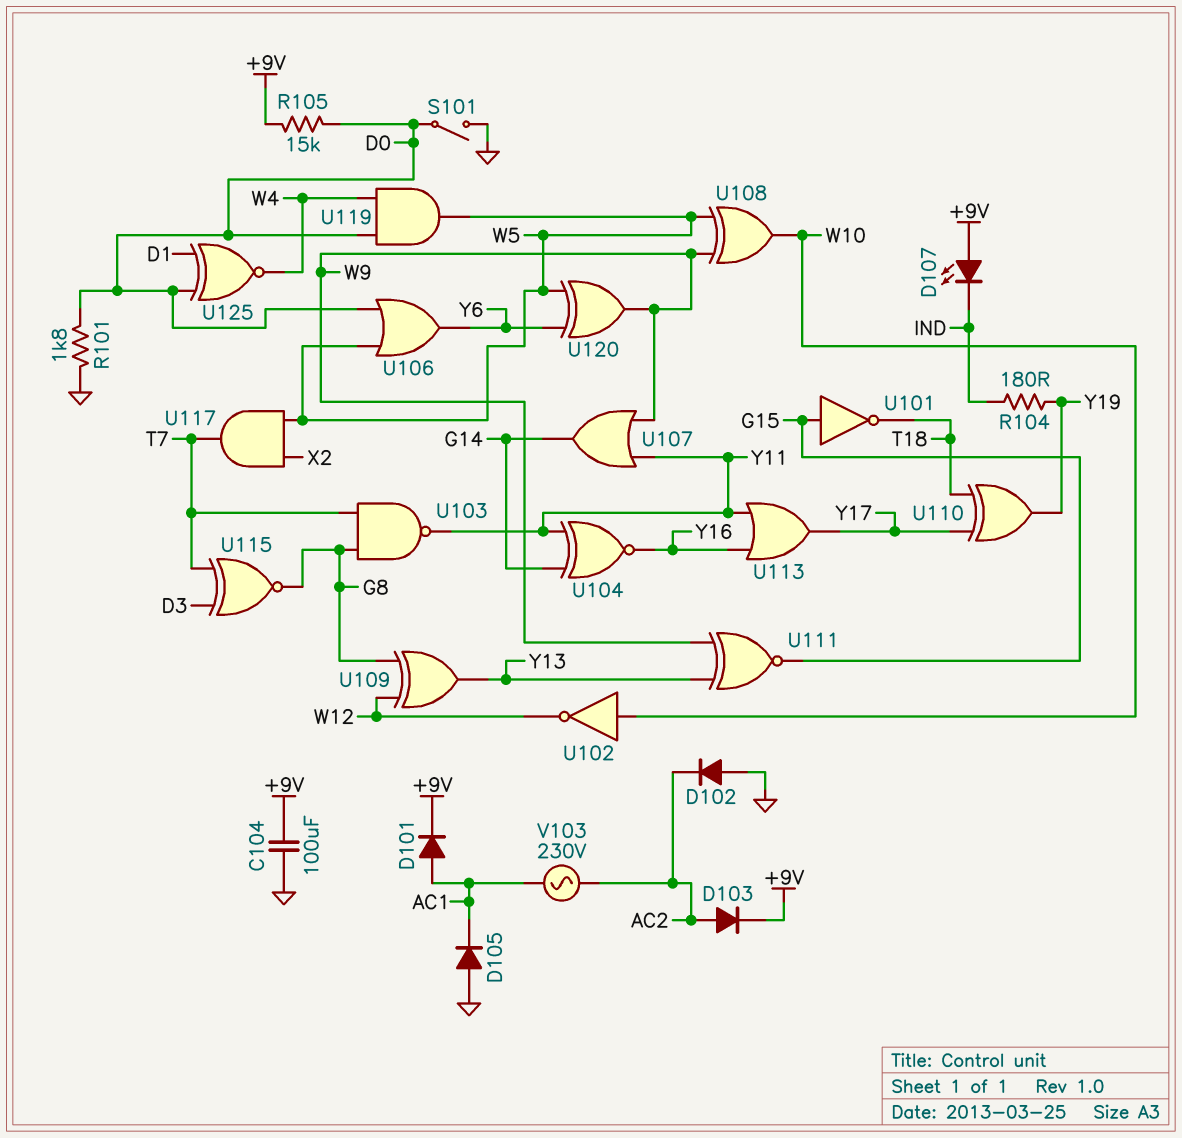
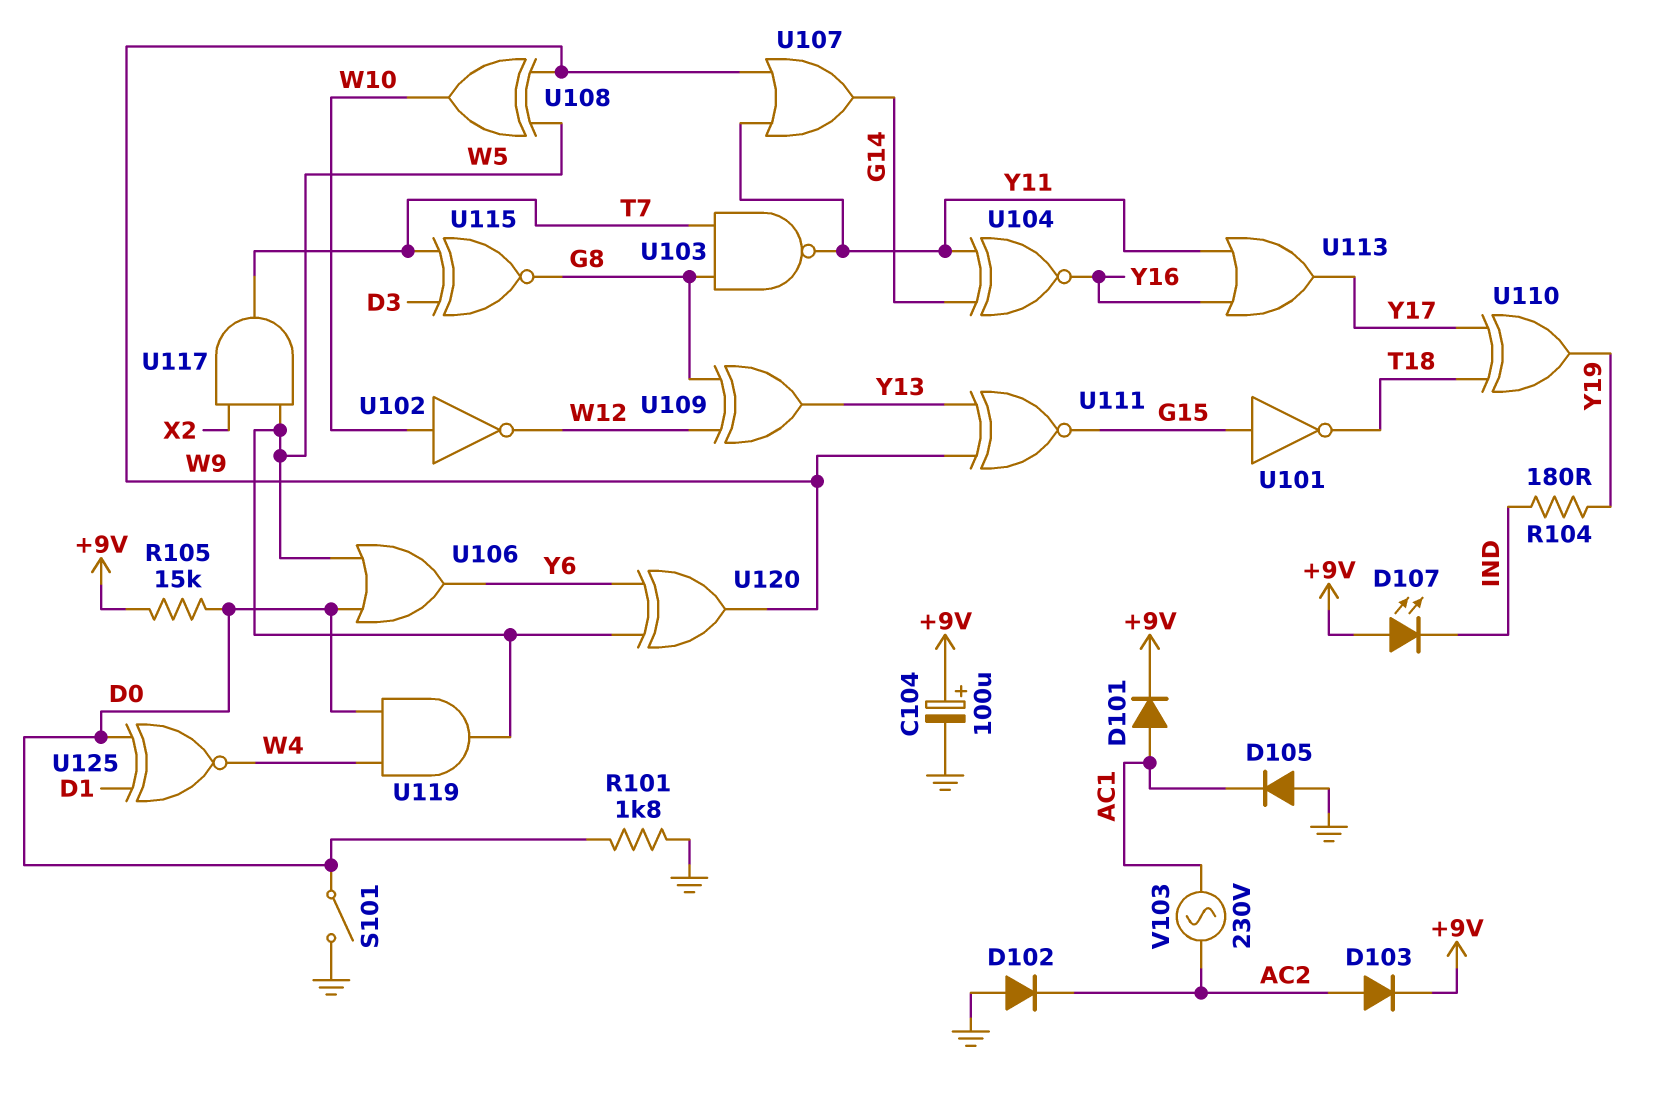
C104: 100uF (+9V, GND) -> 100uF (plus +9V, minus GND)

